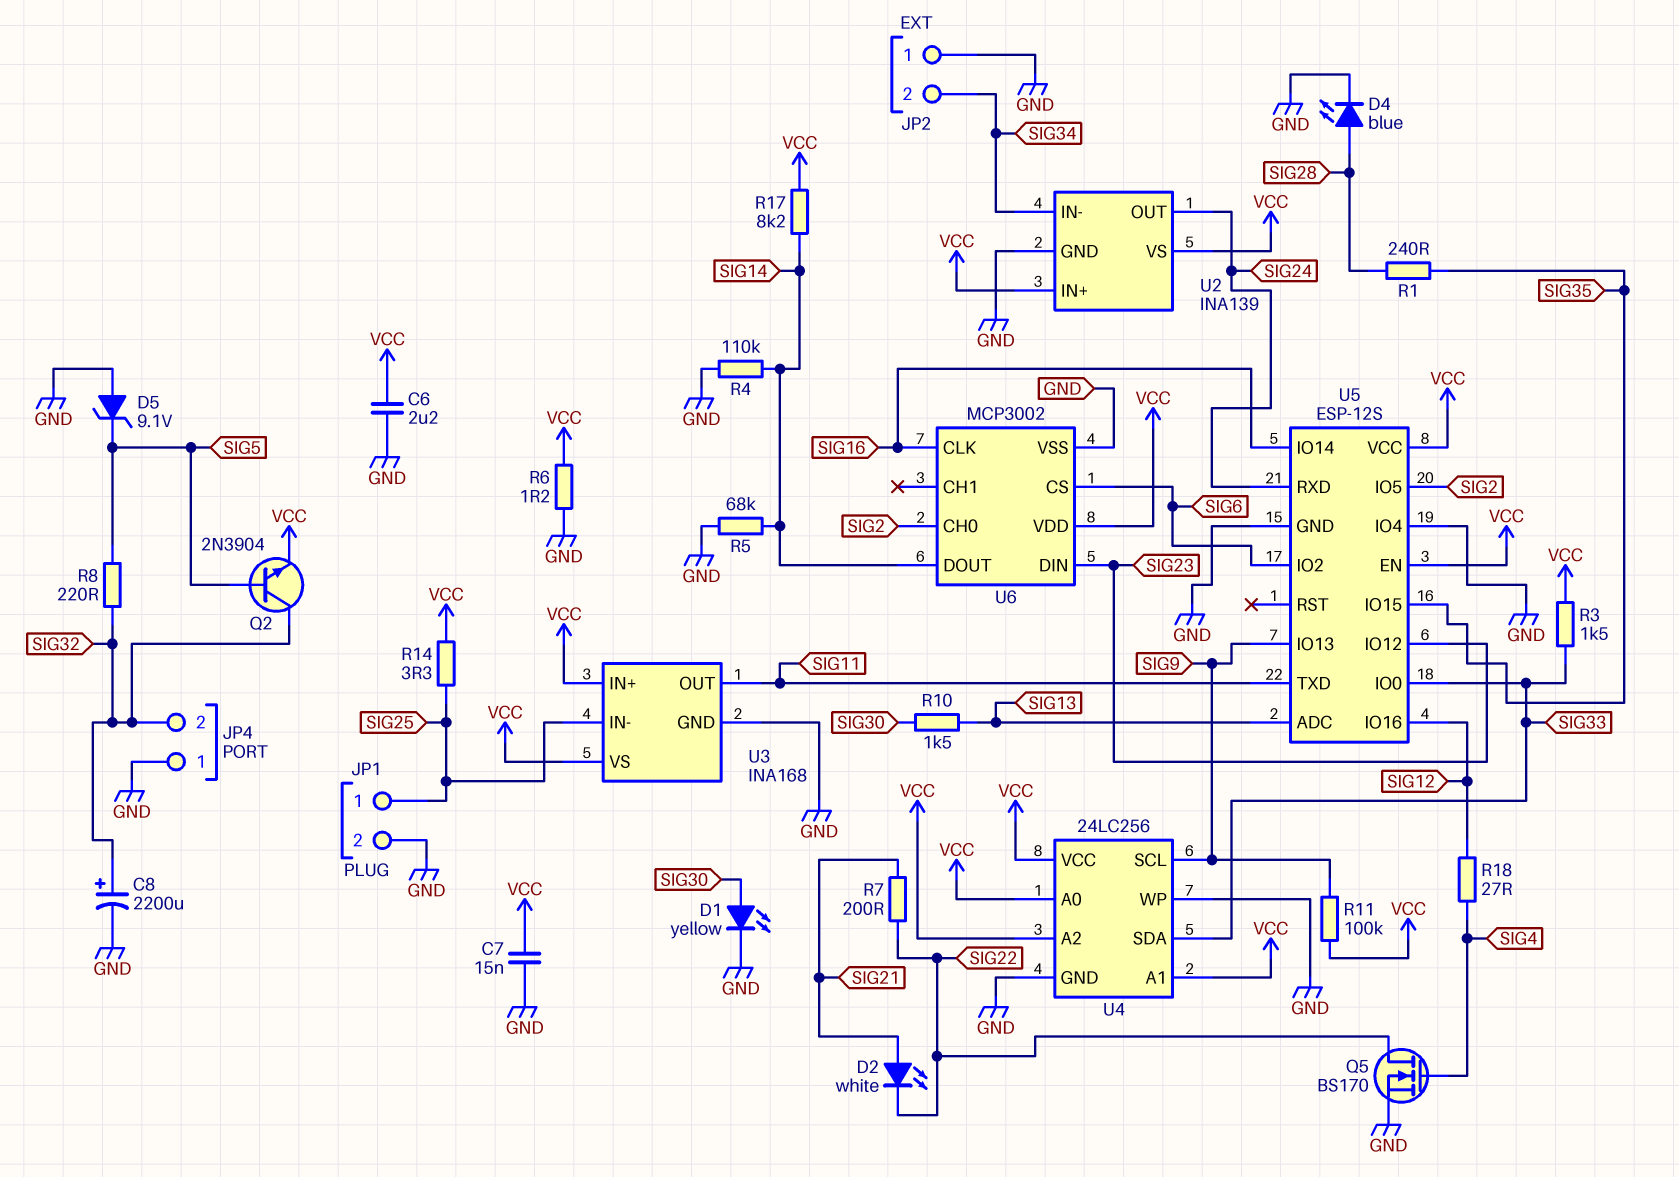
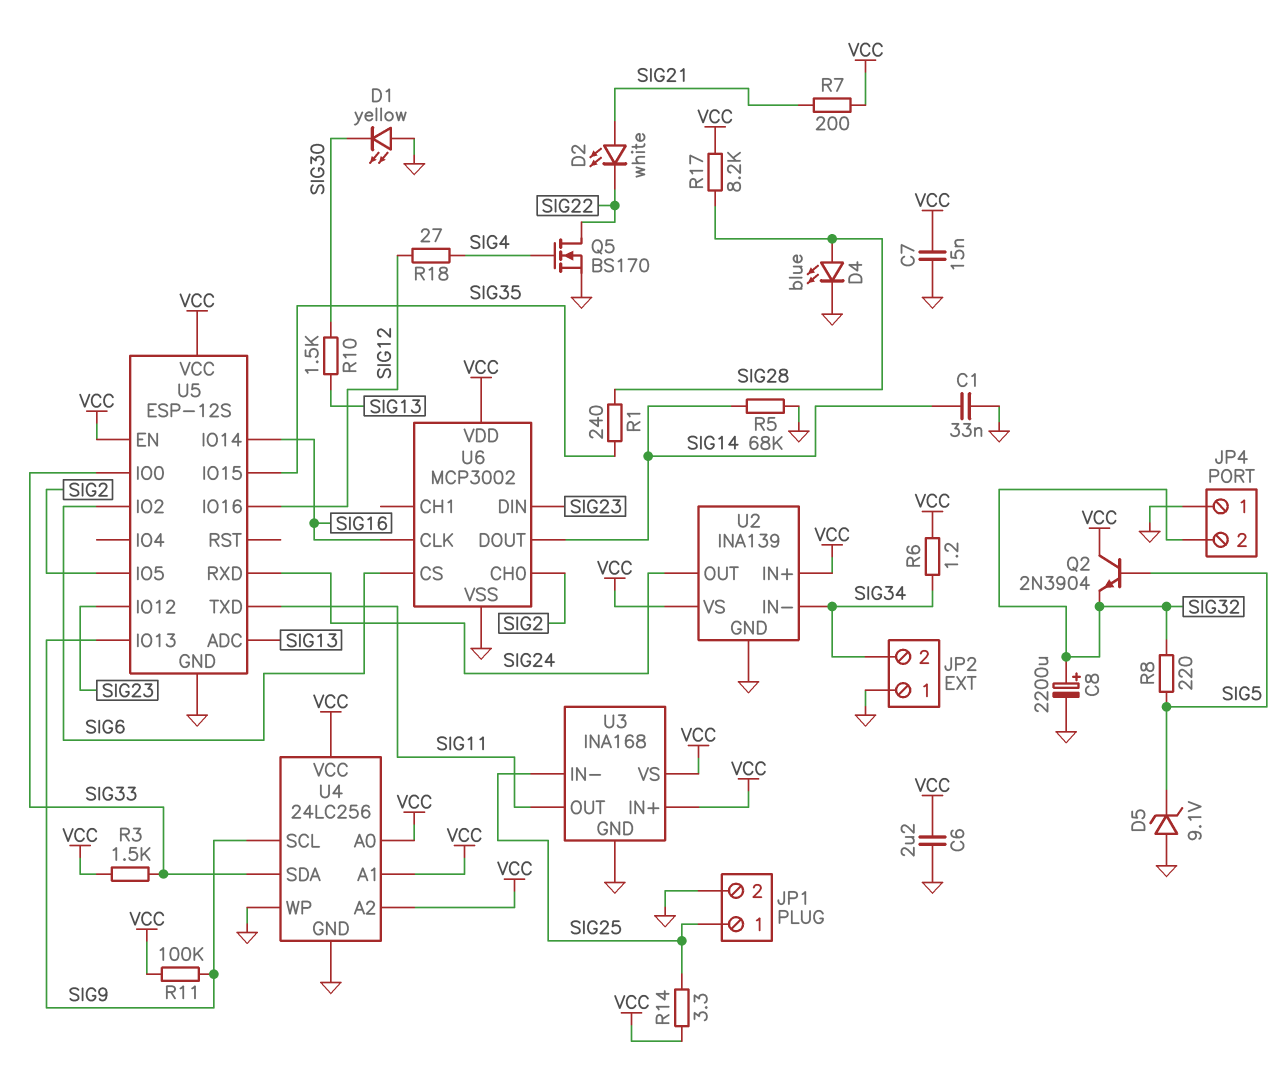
C1: none -> 33nF (GND, SIG14)
D1: LED yellow (A SIG30, K GND) -> LED yellow (A GND, K SIG30)
Q2: NPN 2N3904 (B SIG5, C SIG32, E VCC) -> NPN 2N3904 (B SIG5, C VCC, E SIG32)
R4: 110k (GND, SIG14) -> none
R6: 1.2 (GND, VCC) -> 1.2 (SIG34, VCC)
R7: 200 (SIG21, SIG22) -> 200 (SIG21, VCC)
R17: 8.2k (SIG14, VCC) -> 8.2k (SIG28, VCC)
U5 pin IO4: GND -> none

